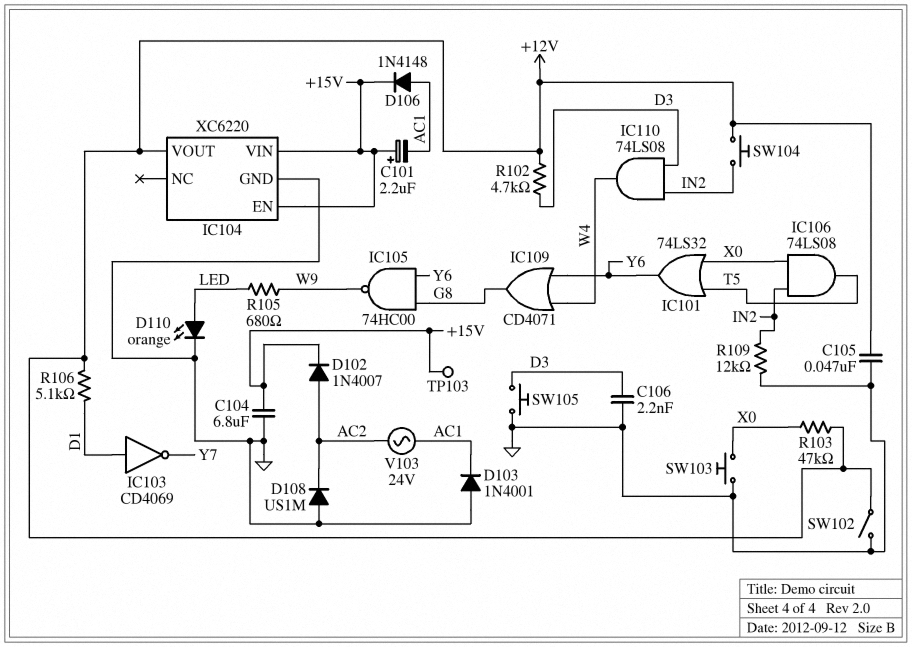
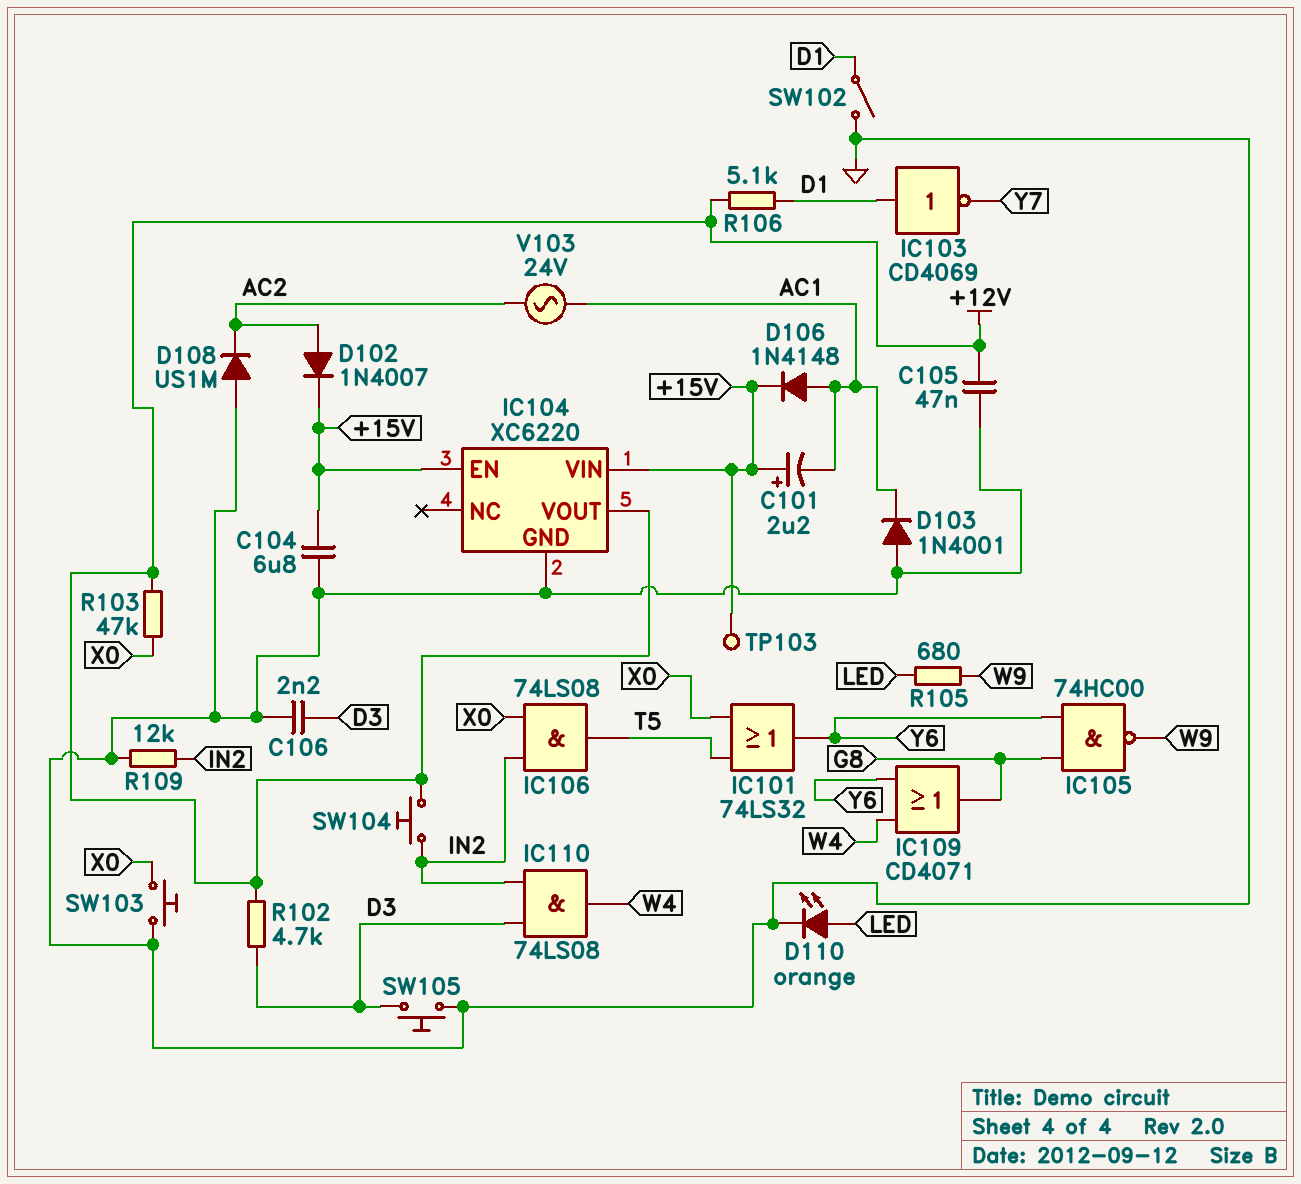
SW102: switch (+12V, GND) -> switch (D1, GND)

